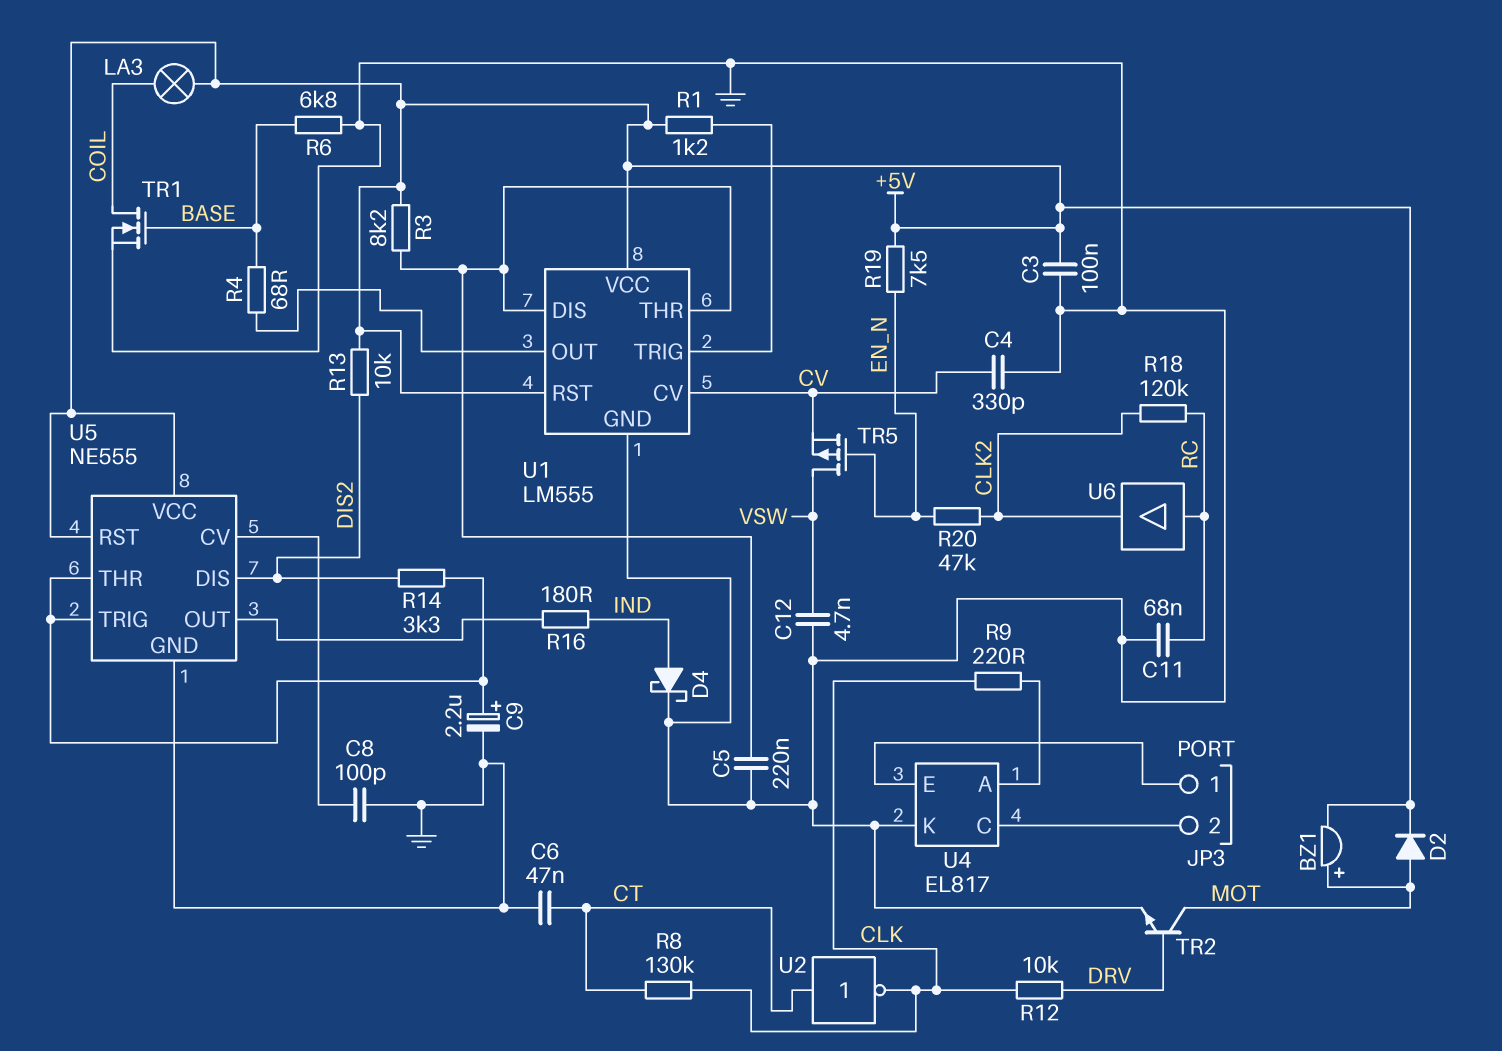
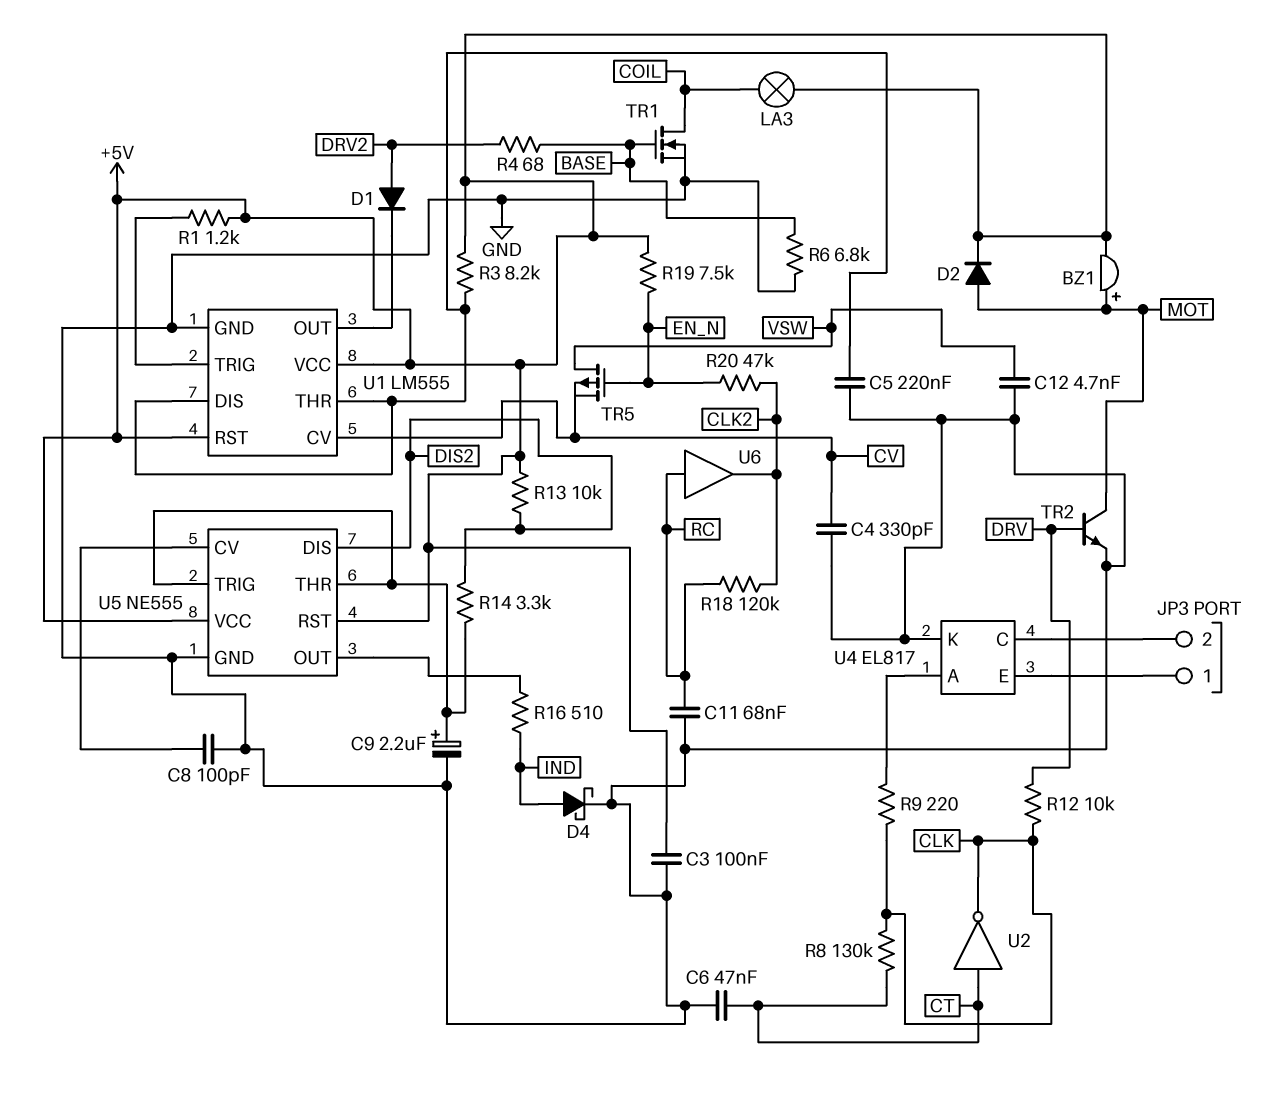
D1: none -> diode (A DRV2, K U1/OUT)
R4: 68 (BASE, U1/OUT) -> 68 (BASE, DRV2)
R16: 180 (IND, U5/OUT) -> 510 (IND, U5/OUT)

